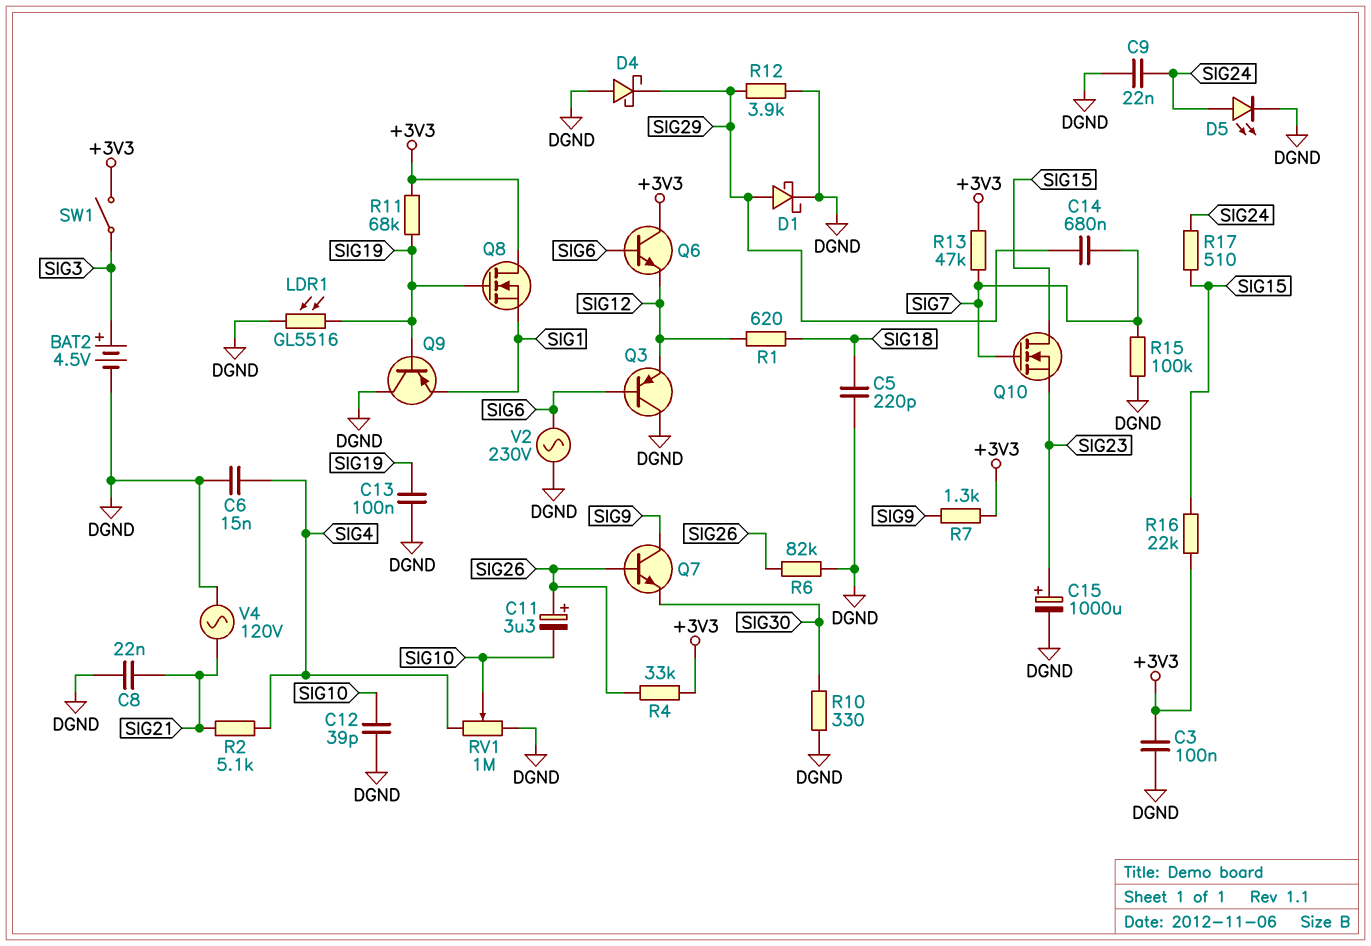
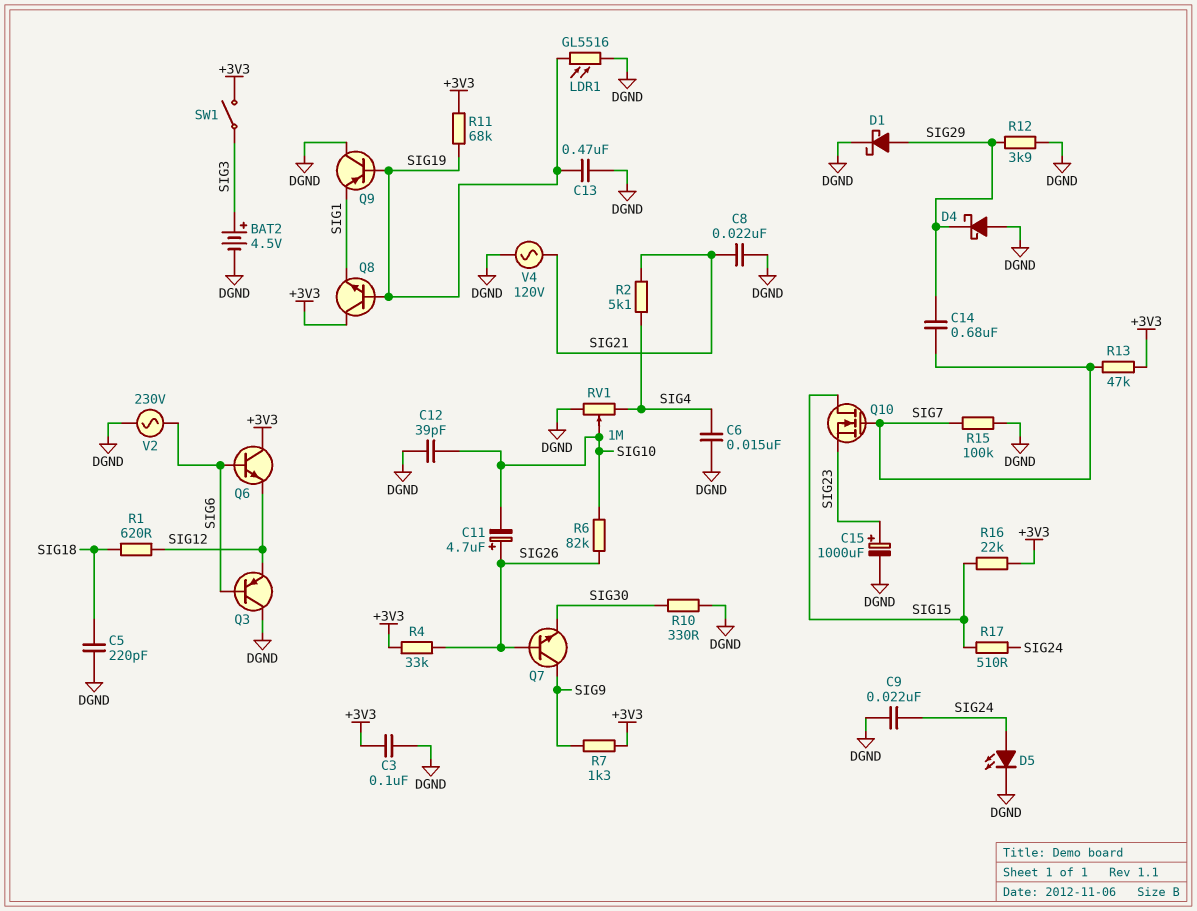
C11: 3.3uF (plus SIG26, minus SIG10) -> 4.7uF (plus SIG26, minus SIG10)
C13: 100nF (DGND, SIG19) -> 470nF (DGND, SIG19)
Q8: NMOS (G SIG19, D +3V3, S SIG1) -> NPN (B SIG19, C +3V3, E SIG1)
R6: 82k (DGND, SIG26) -> 82k (SIG10, SIG26)

